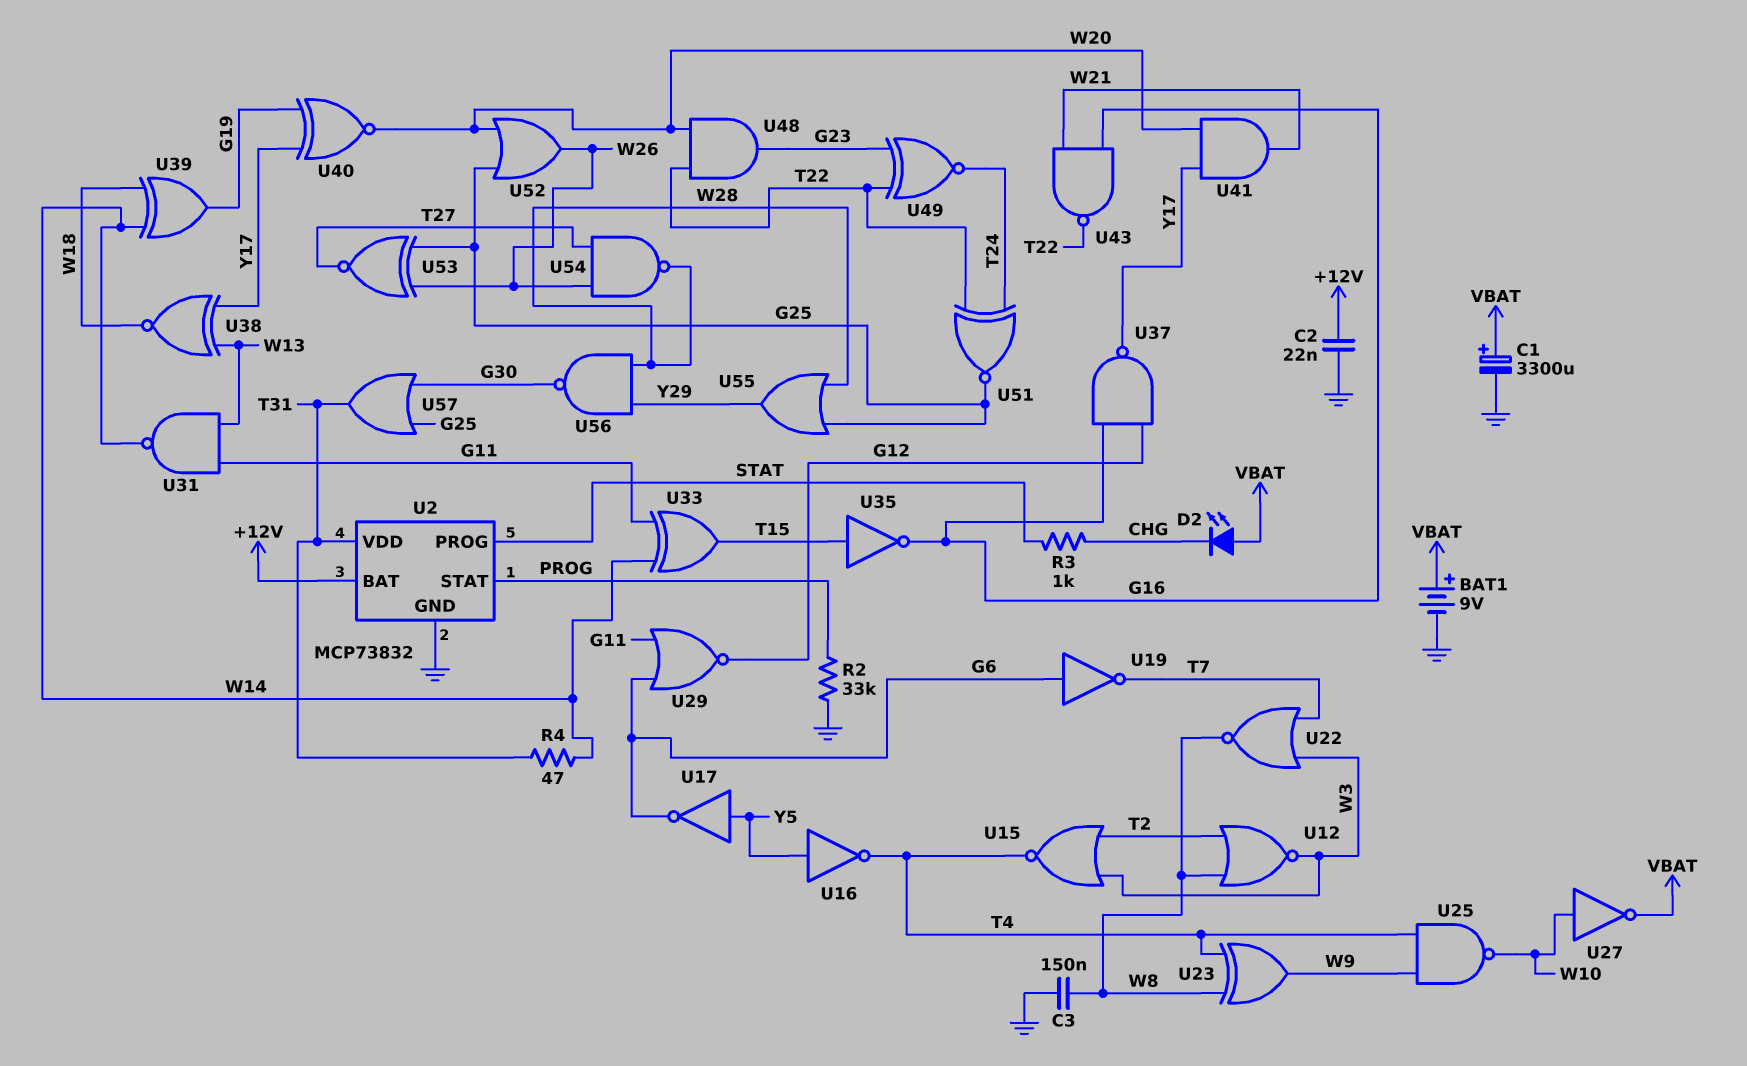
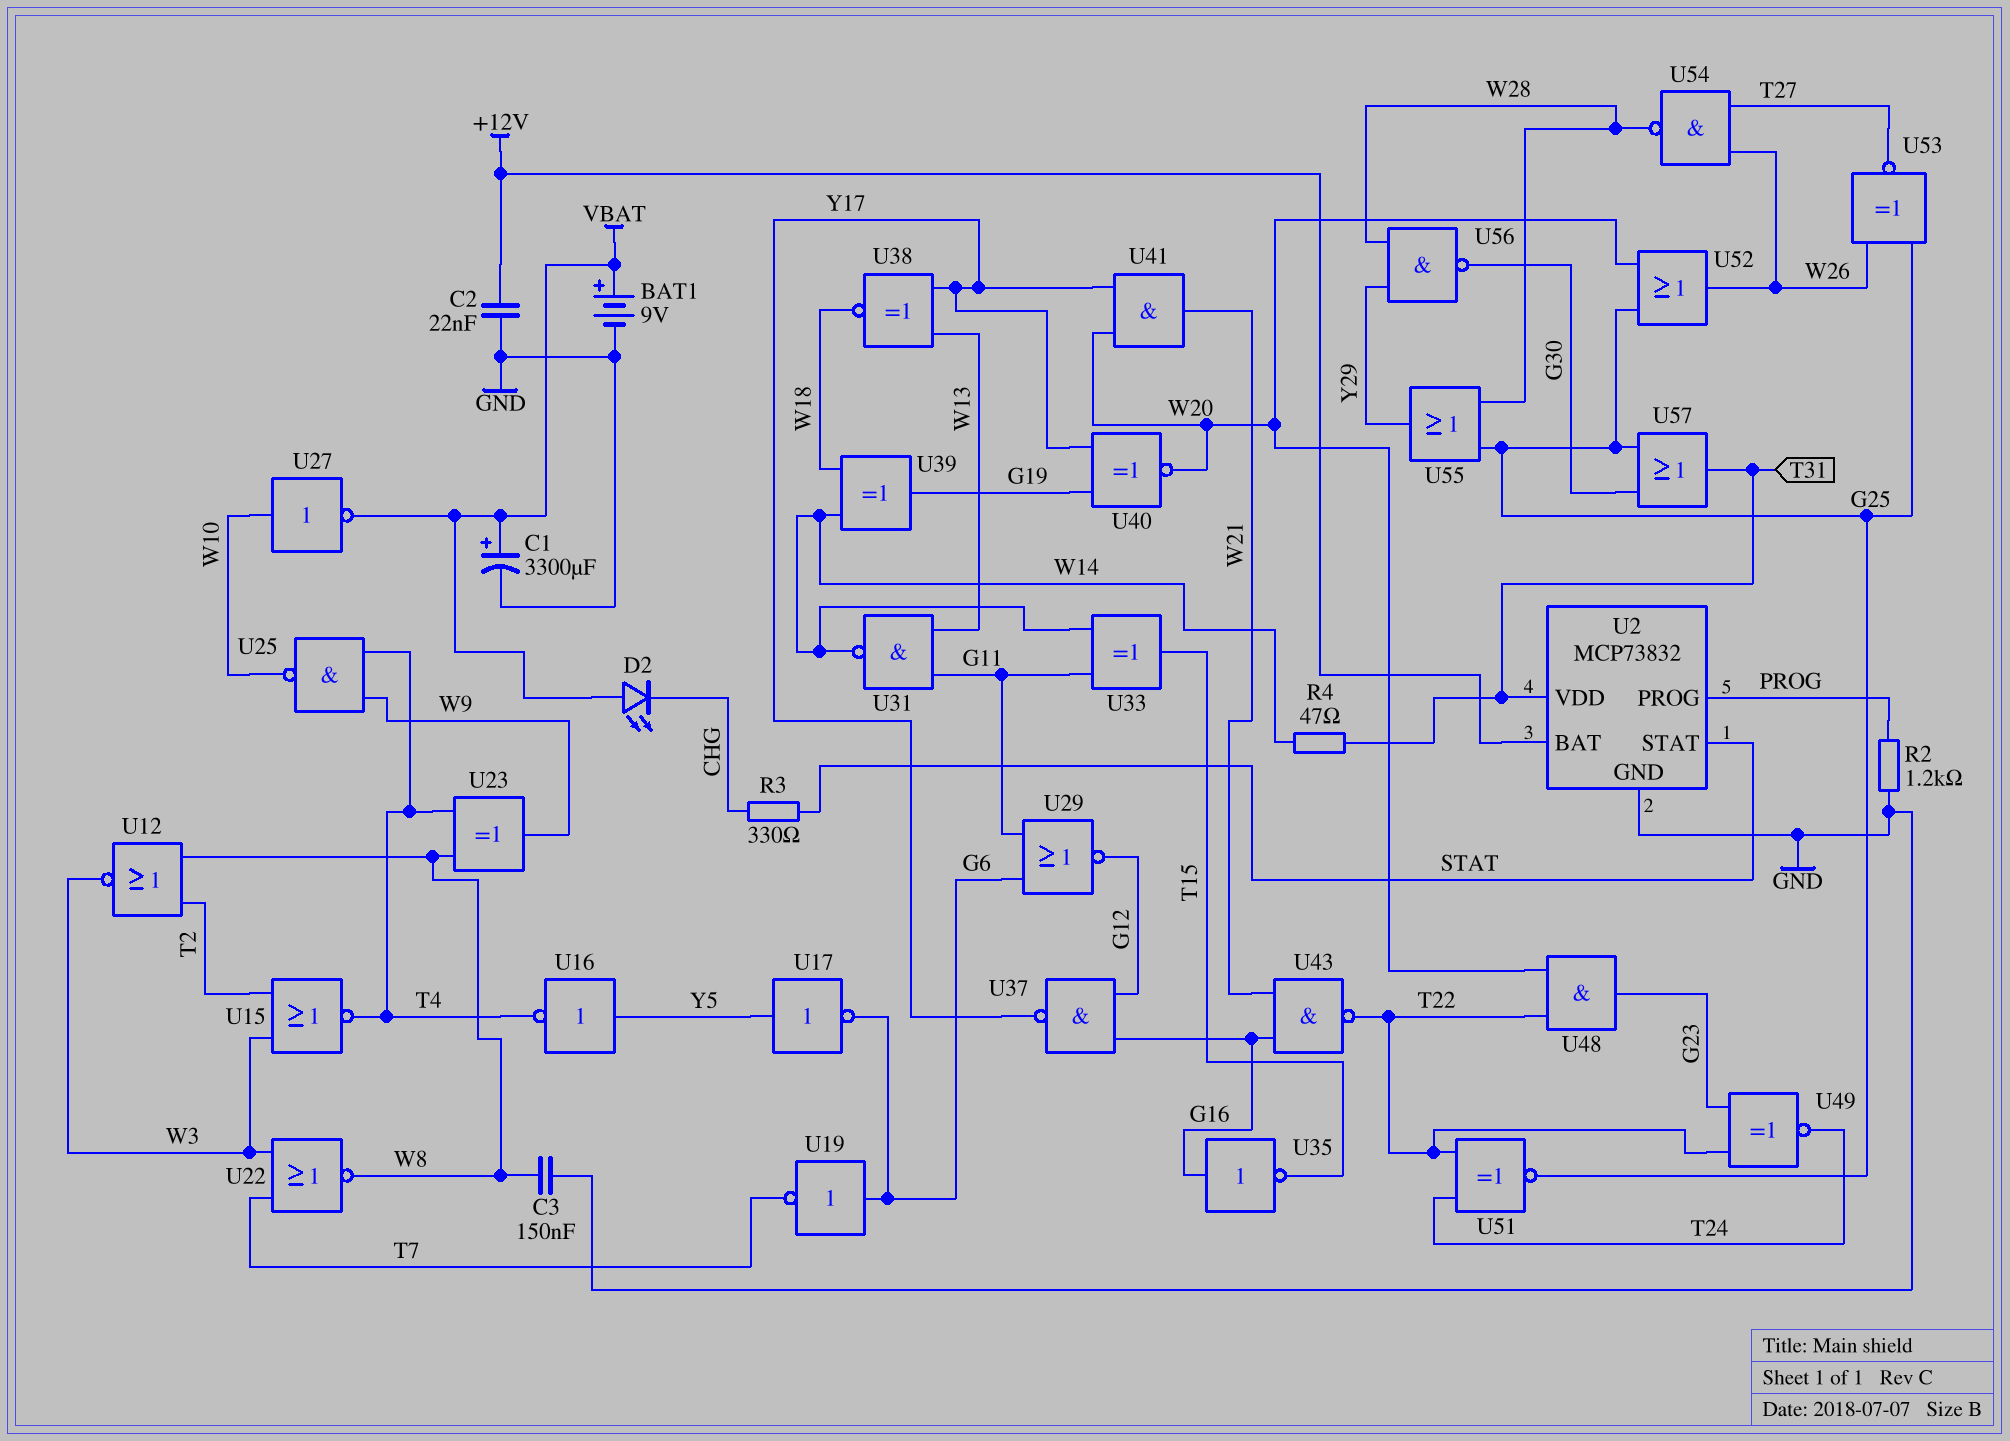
R2: 33k (GND, PROG) -> 1.2k (GND, PROG)
R3: 1k (CHG, STAT) -> 330 (CHG, STAT)
U2 pin PROG: STAT -> PROG
U2 pin STAT: PROG -> STAT
U35: NOT (in T15, out G16) -> NOT (in G16, out T15)

